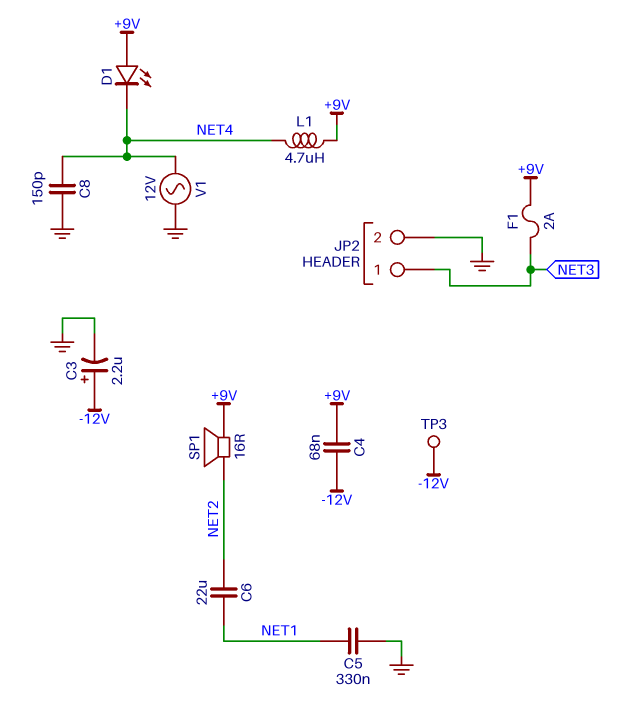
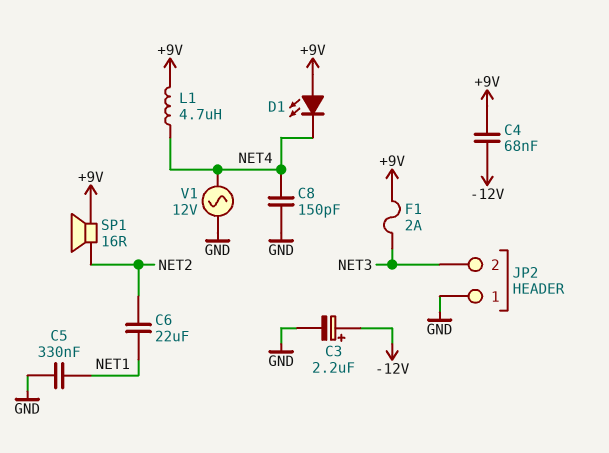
JP2 pin 1: NET3 -> GND
JP2 pin 2: GND -> NET3
TP3: test point (-12V) -> none

